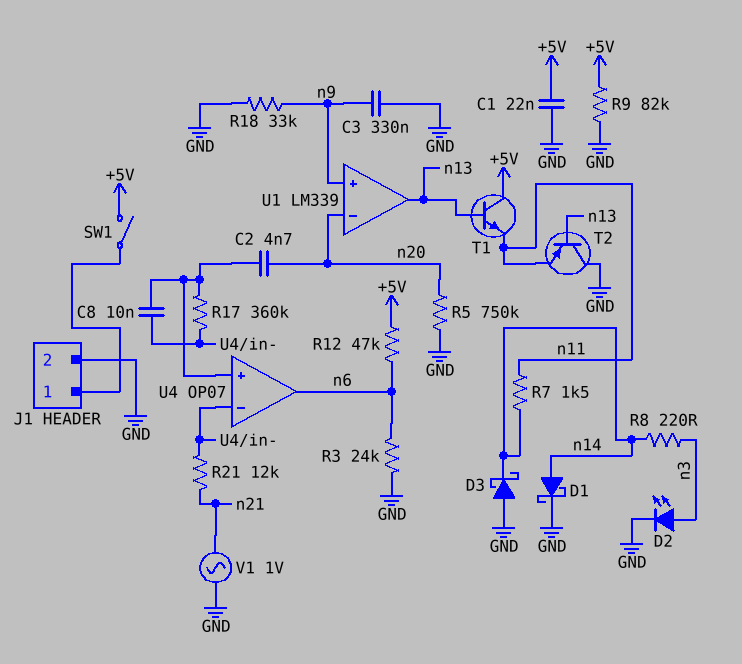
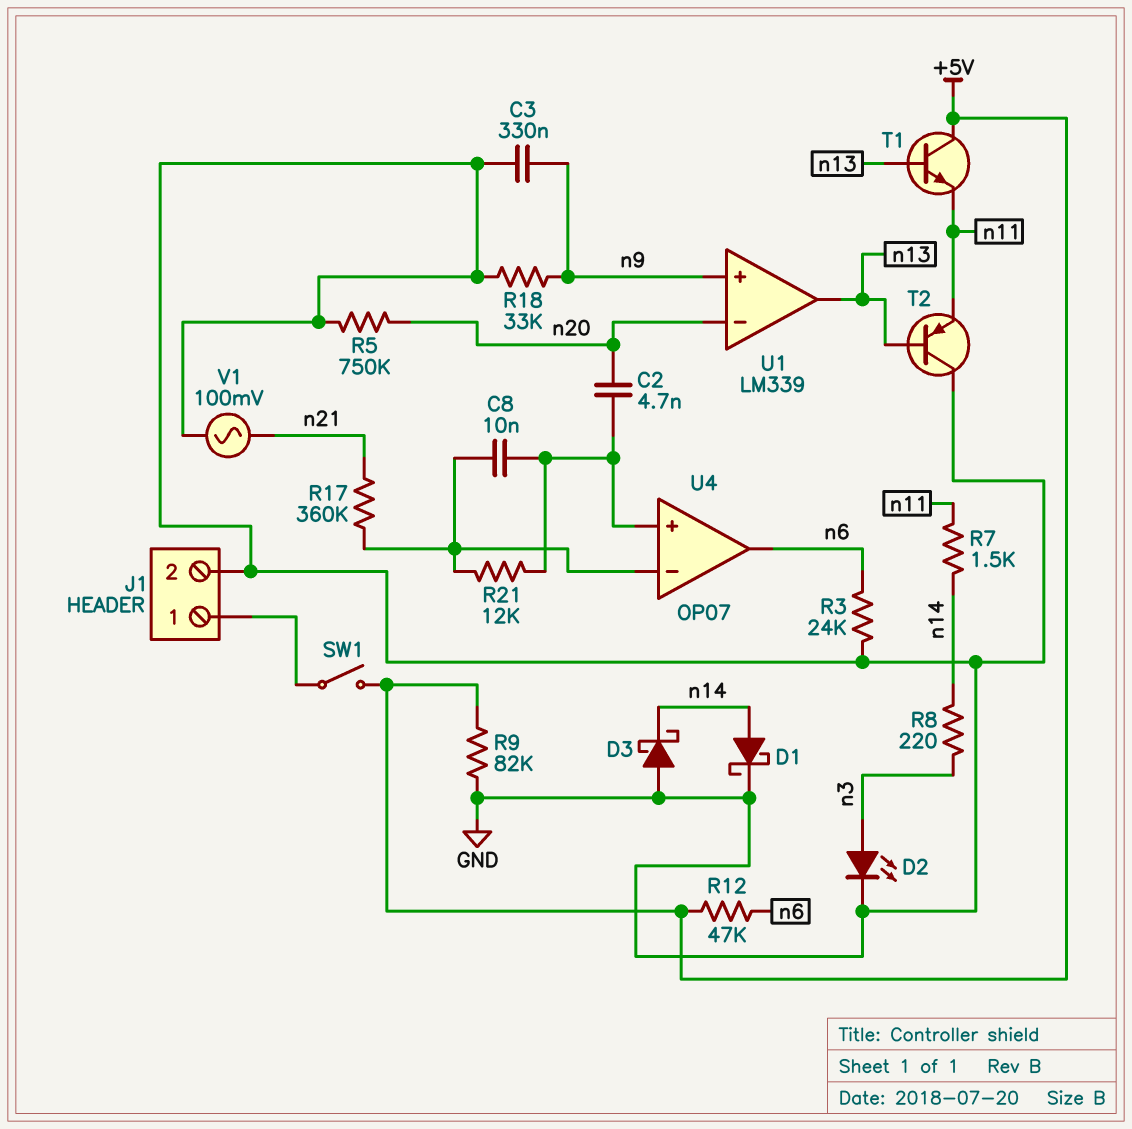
C1: 22nF (+5V, GND) -> none
R17: 360k (U4/in+, U4/in-) -> 360k (U4/in-, n21)
R21: 12k (U4/in-, n21) -> 12k (U4/in+, U4/in-)
V1: AC 1V (GND, n21) -> AC 100mV (GND, n21)

